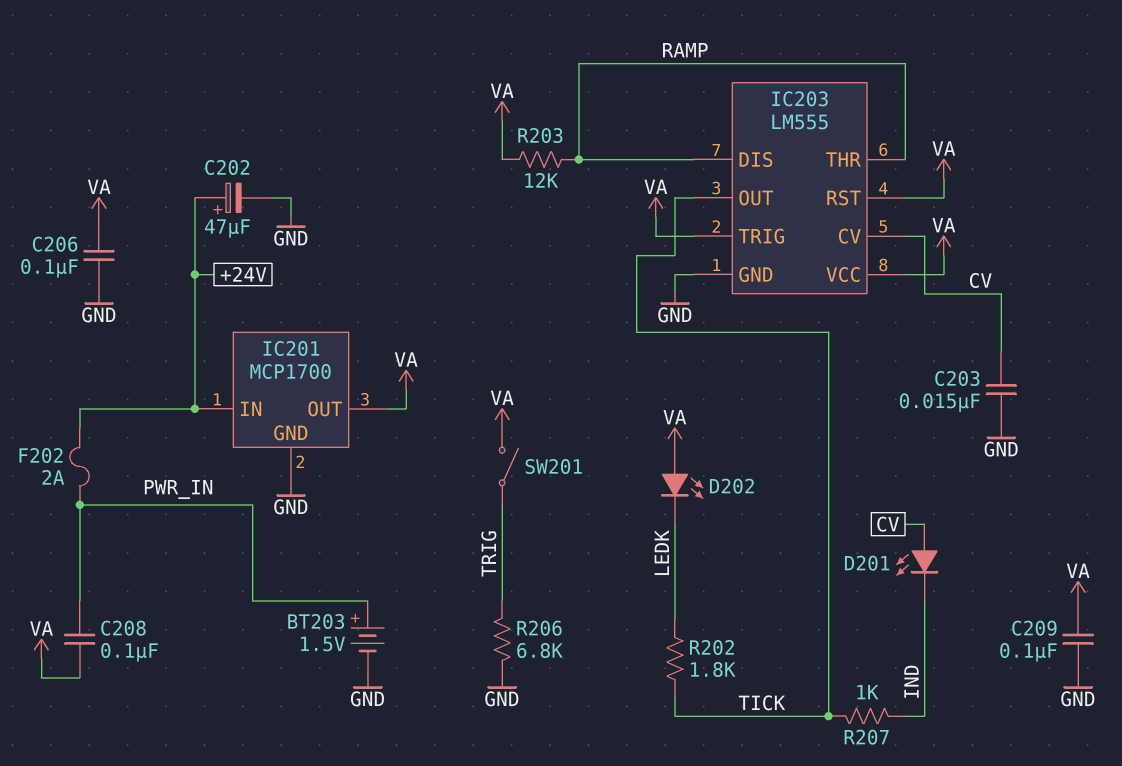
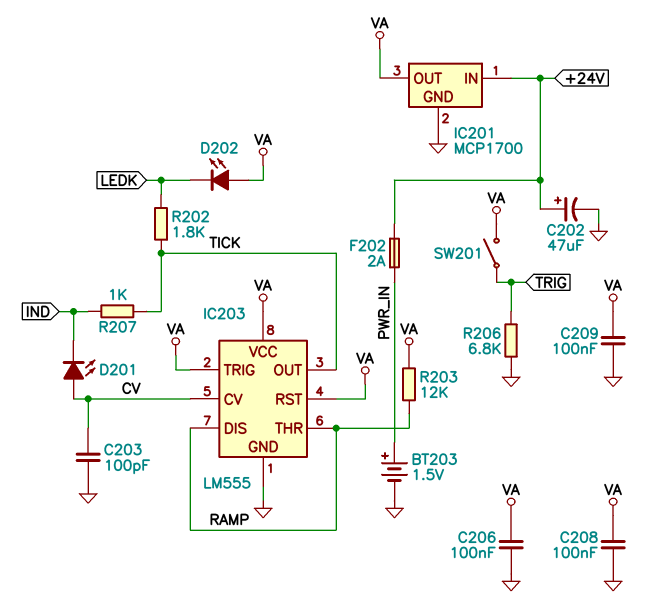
C203: 15nF (CV, GND) -> 100pF (CV, GND)
C208: 100nF (PWR_IN, VA) -> 100nF (GND, VA)

